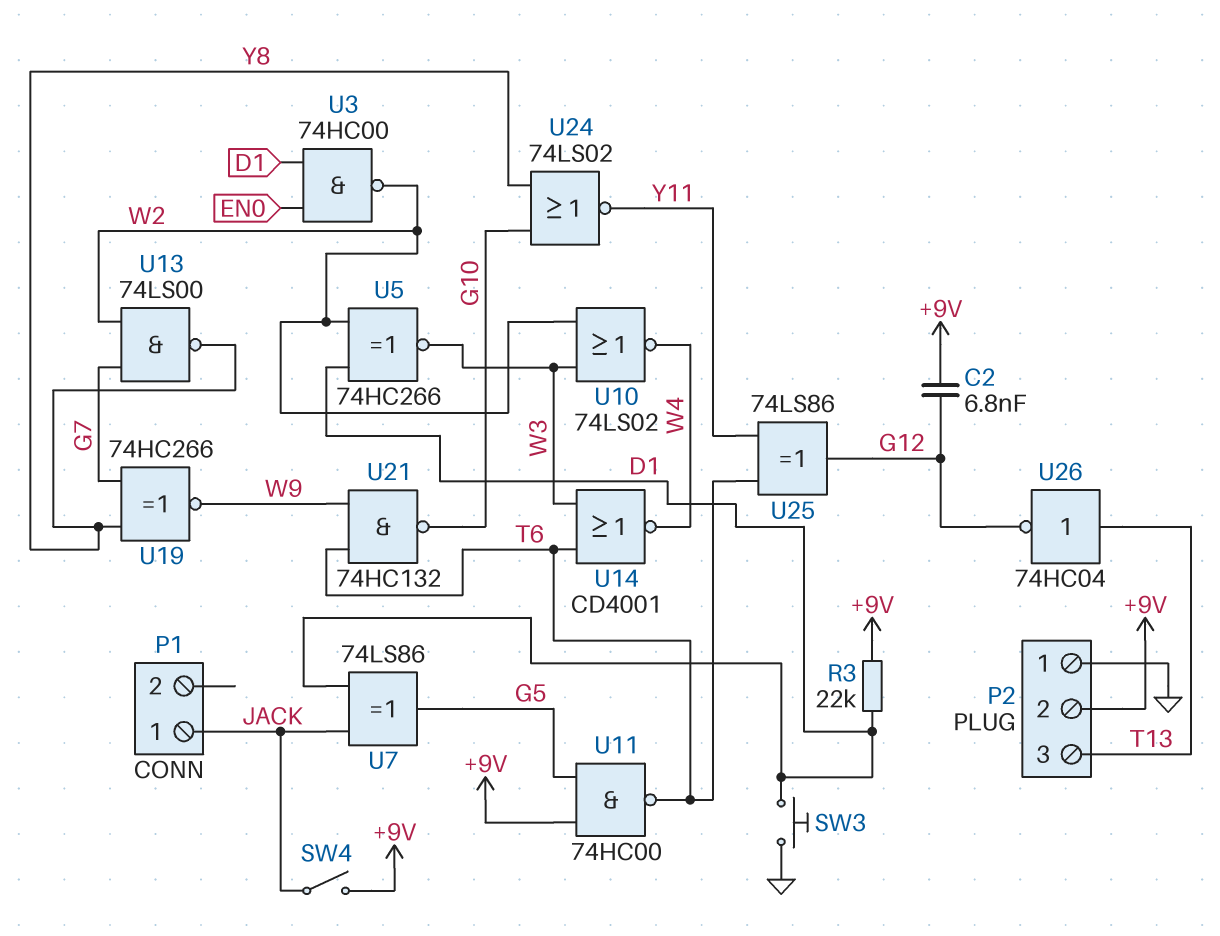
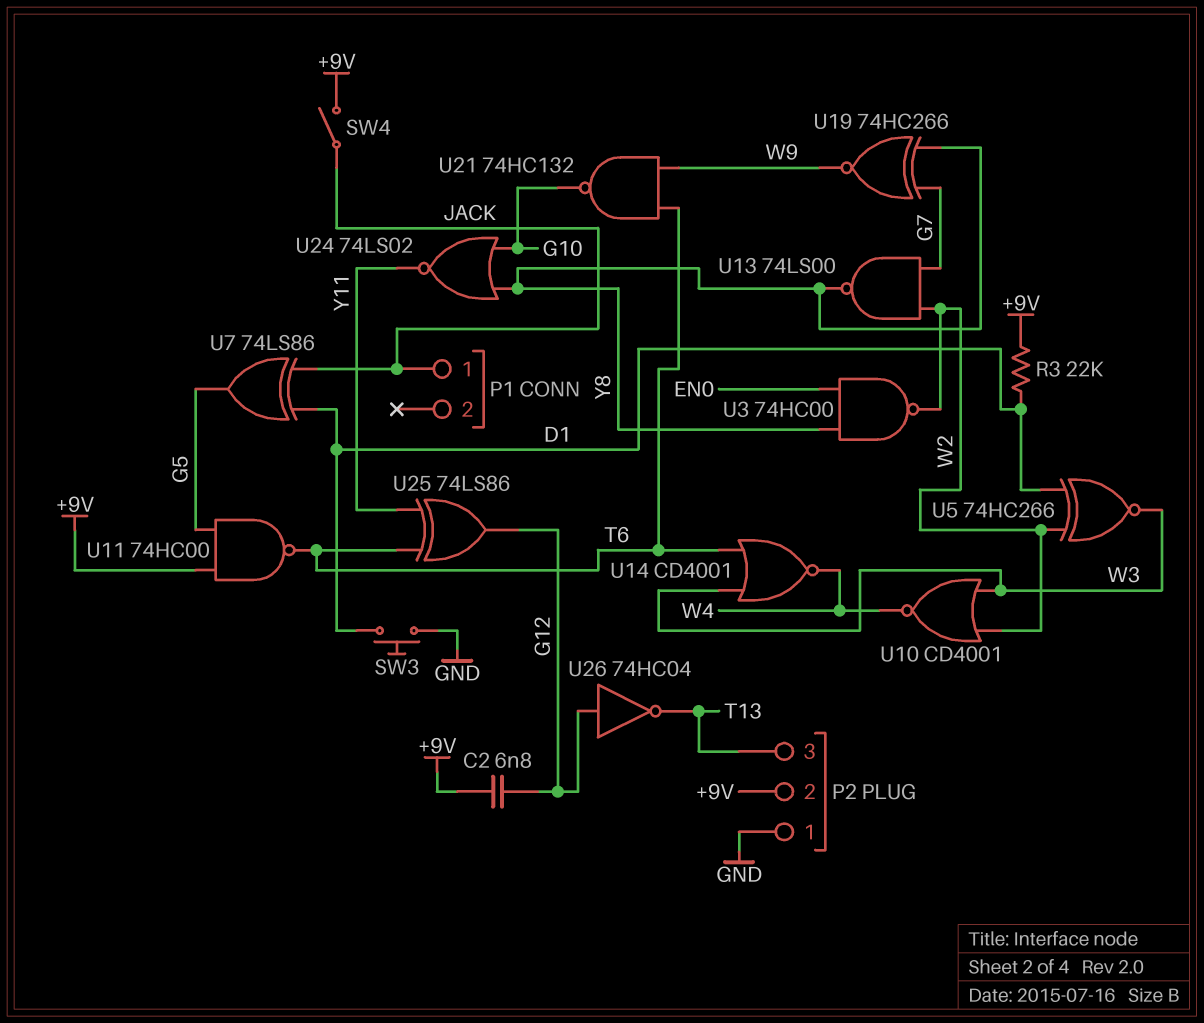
U3: NAND 74HC00 (in D1, in EN0, out W2) -> NAND 74HC00 (in EN0, in Y8, out W2)
U10: NOR 74LS02 (in W2, in W3, out W4) -> NOR CD4001 (in W2, in W3, out W4)
U26: NOT 74HC04 (in T13, out G12) -> NOT 74HC04 (in G12, out T13)

